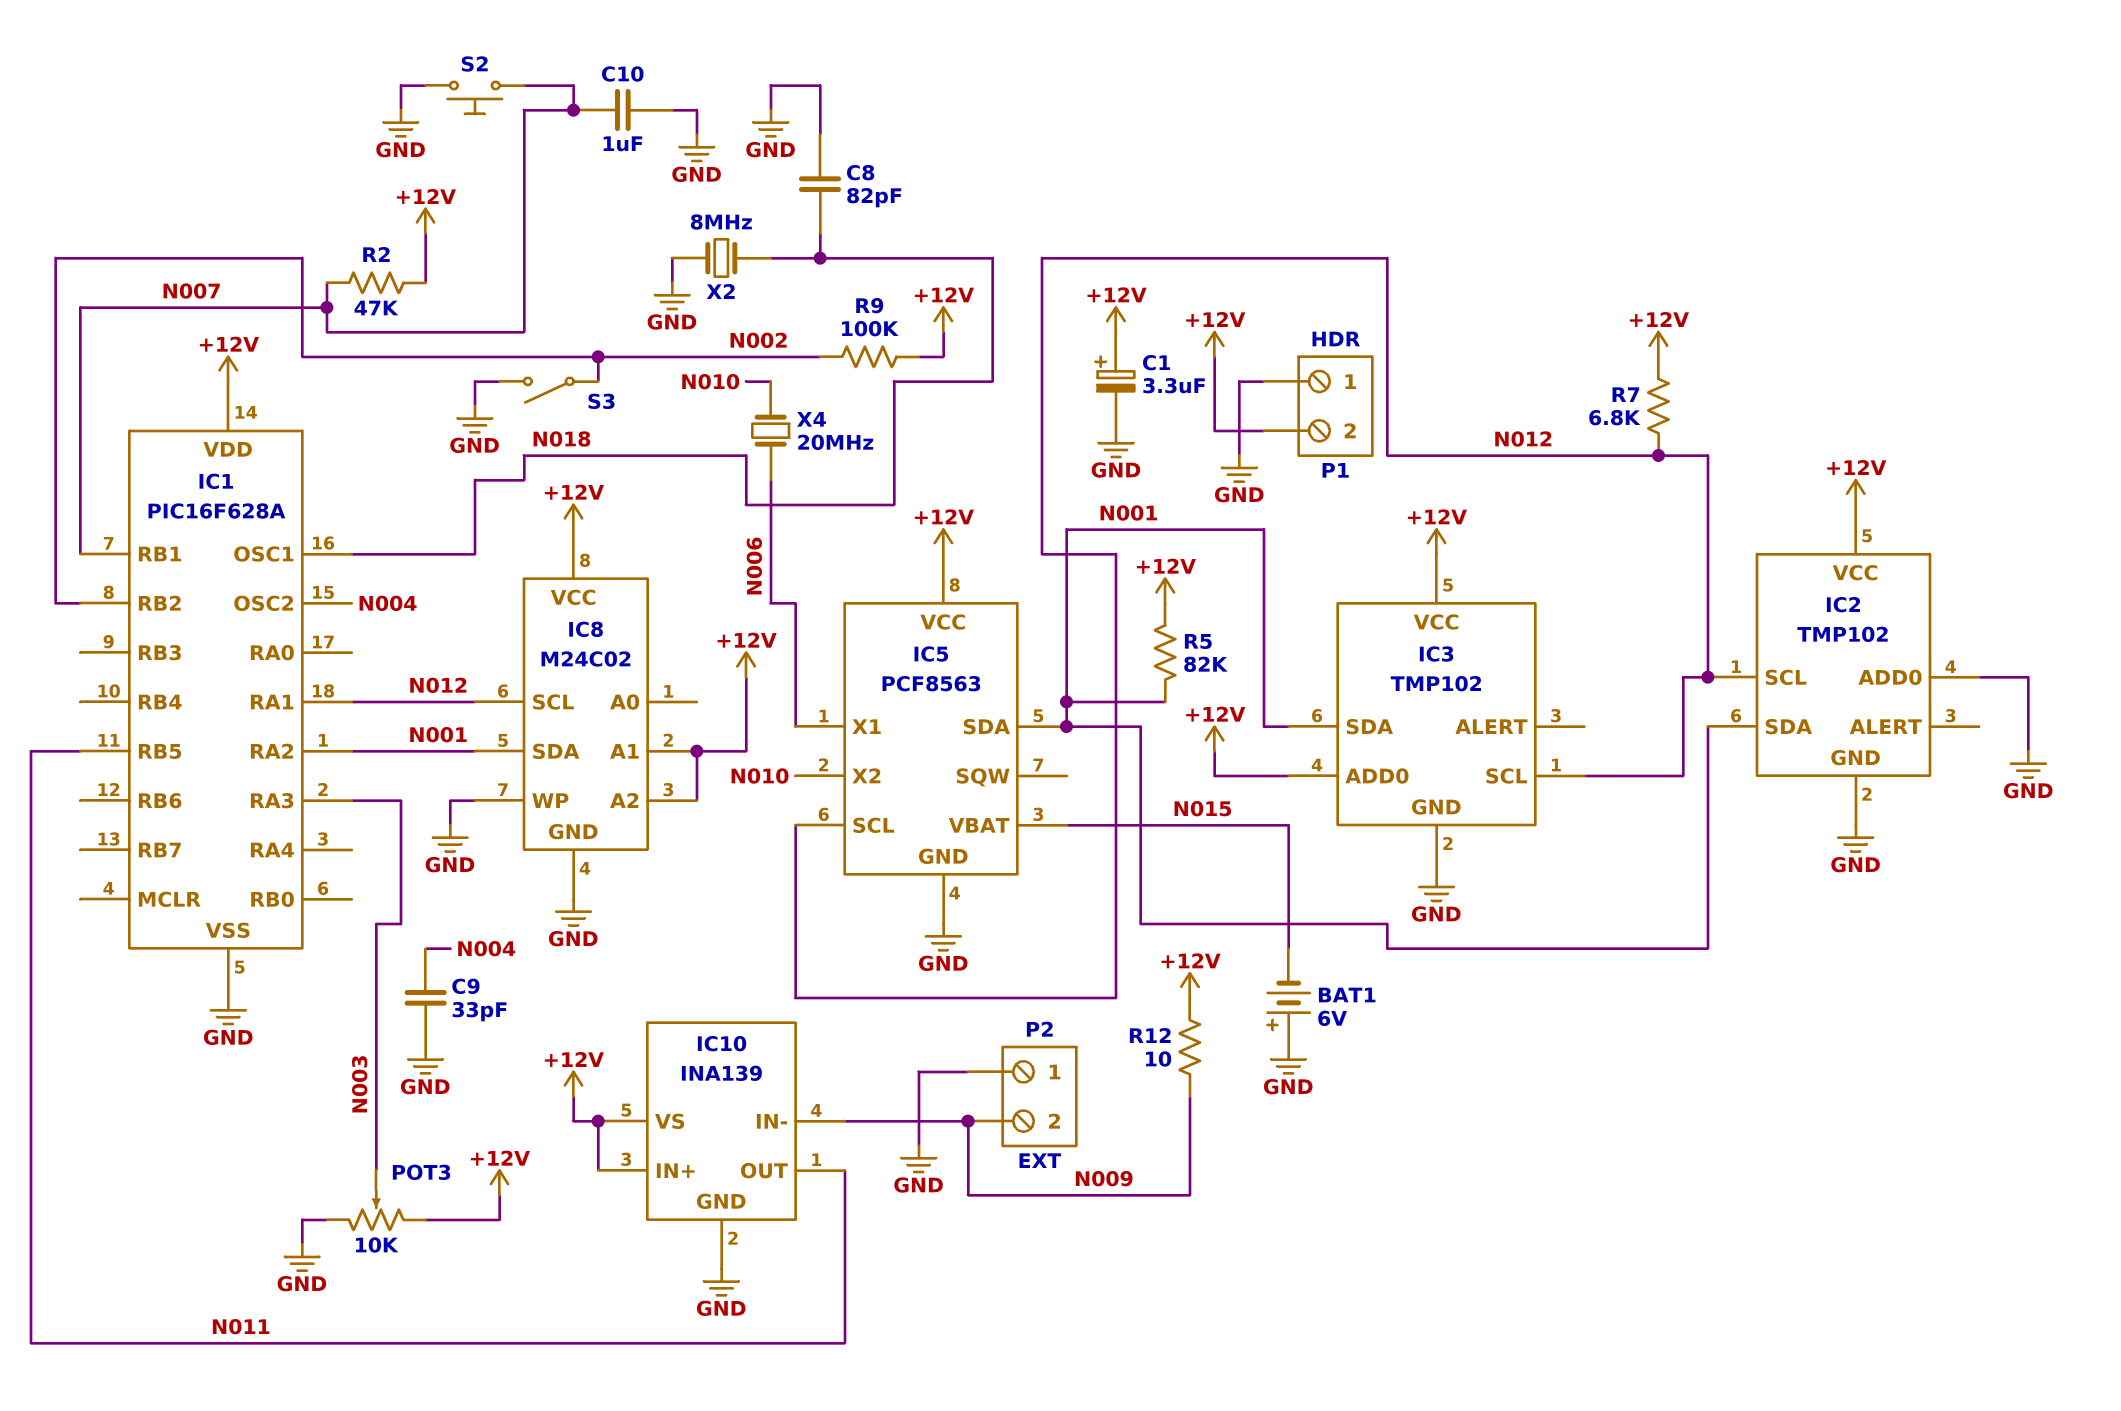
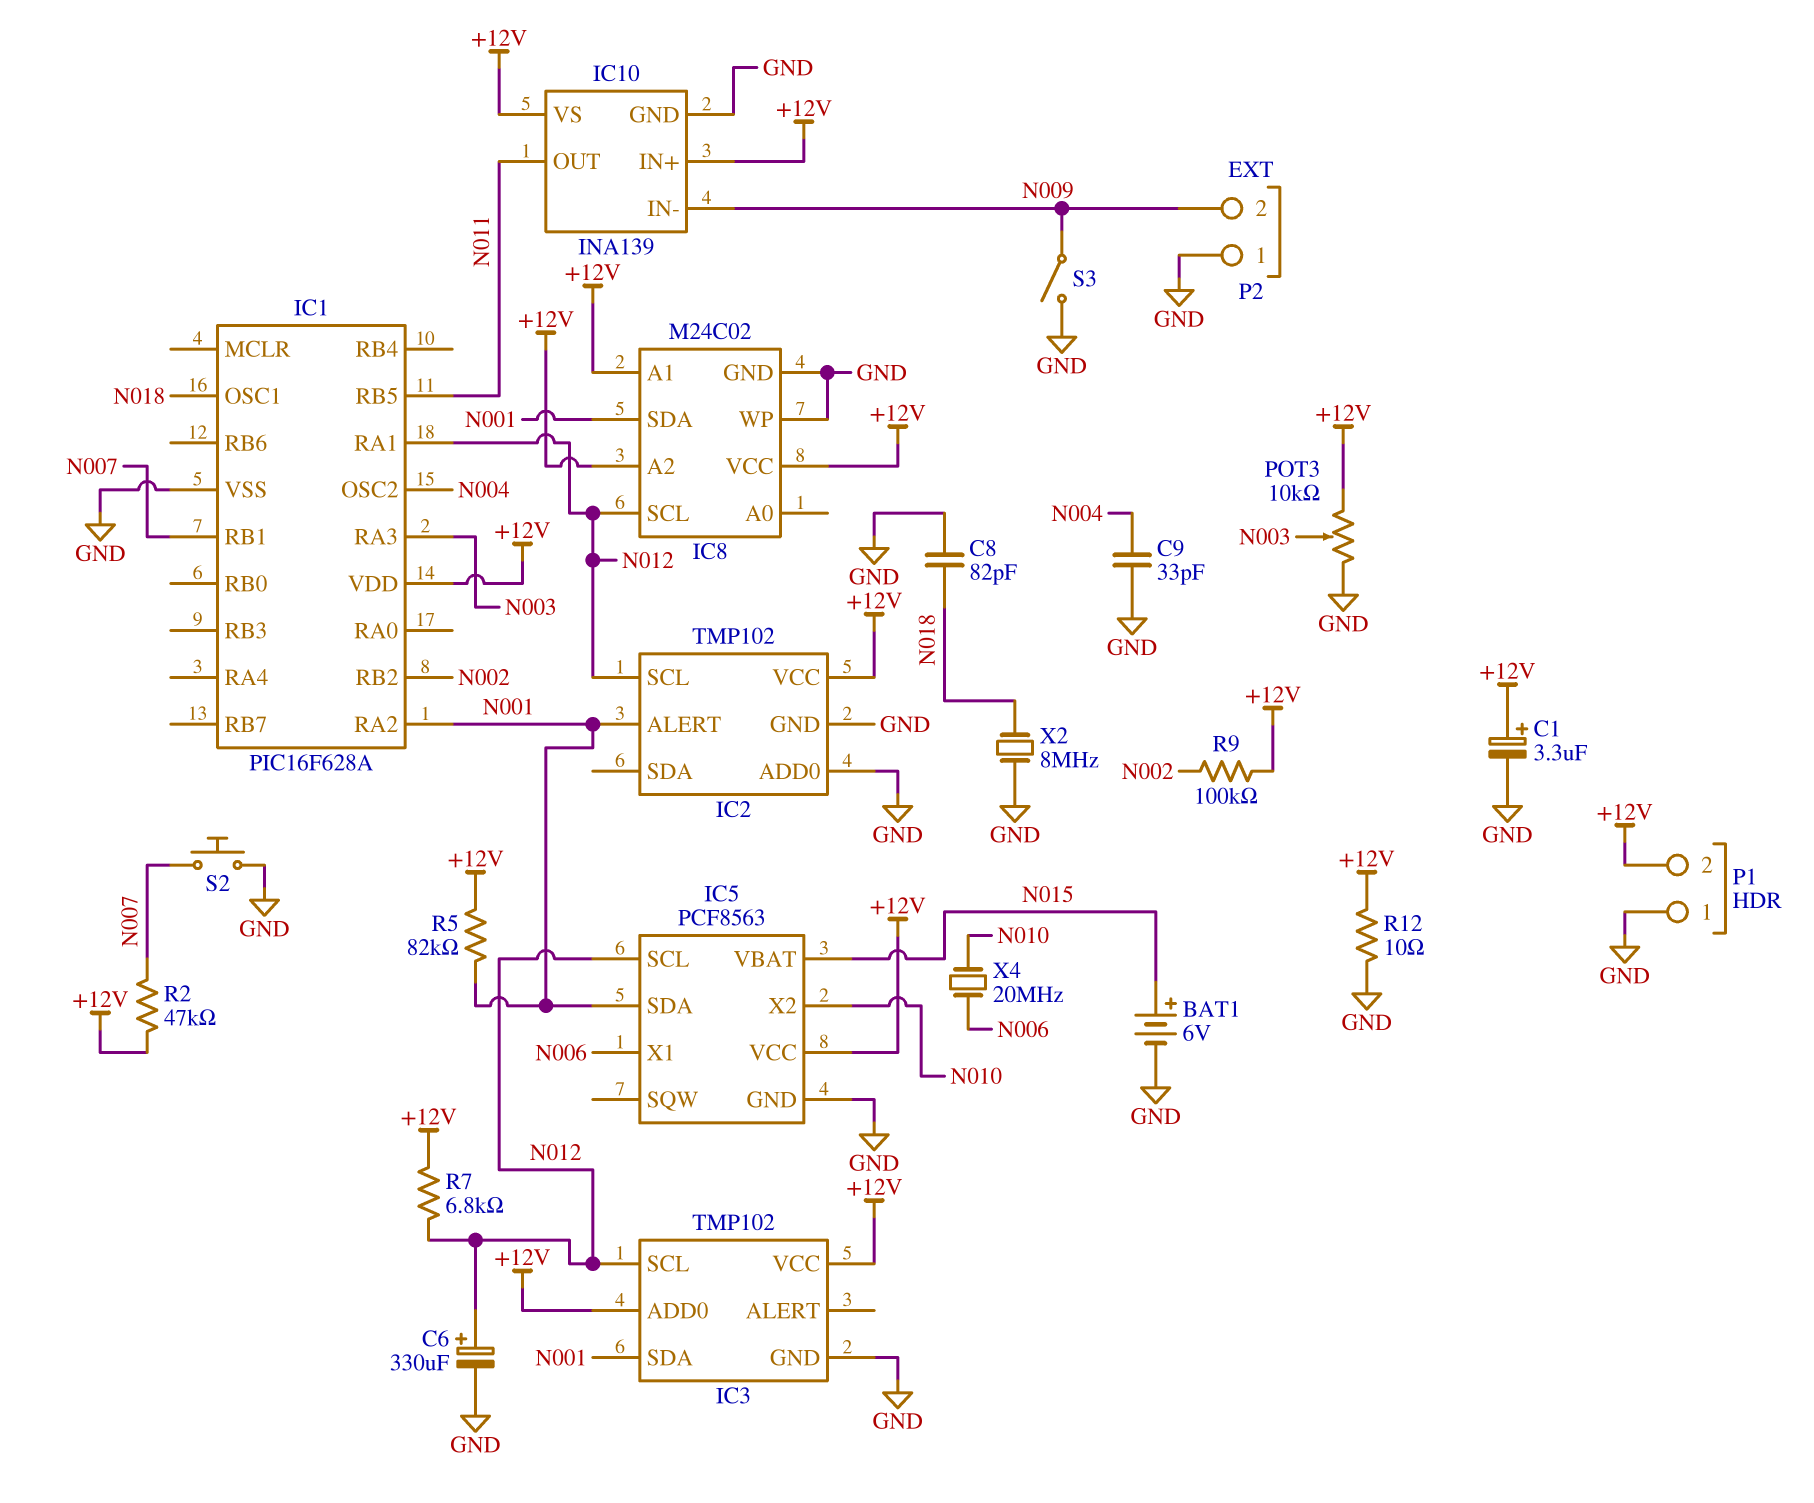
BAT1: 6V (plus GND, minus N015) -> 6V (plus N015, minus GND)
C6: none -> 330uF (plus N012, minus GND)
C10: 1uF (GND, N007) -> none
IC2 pin ALERT: none -> N001
IC2 pin SDA: N001 -> none
R12: 10 (+12V, N009) -> 10 (+12V, GND)
S3: switch (GND, N002) -> switch (GND, N009)

